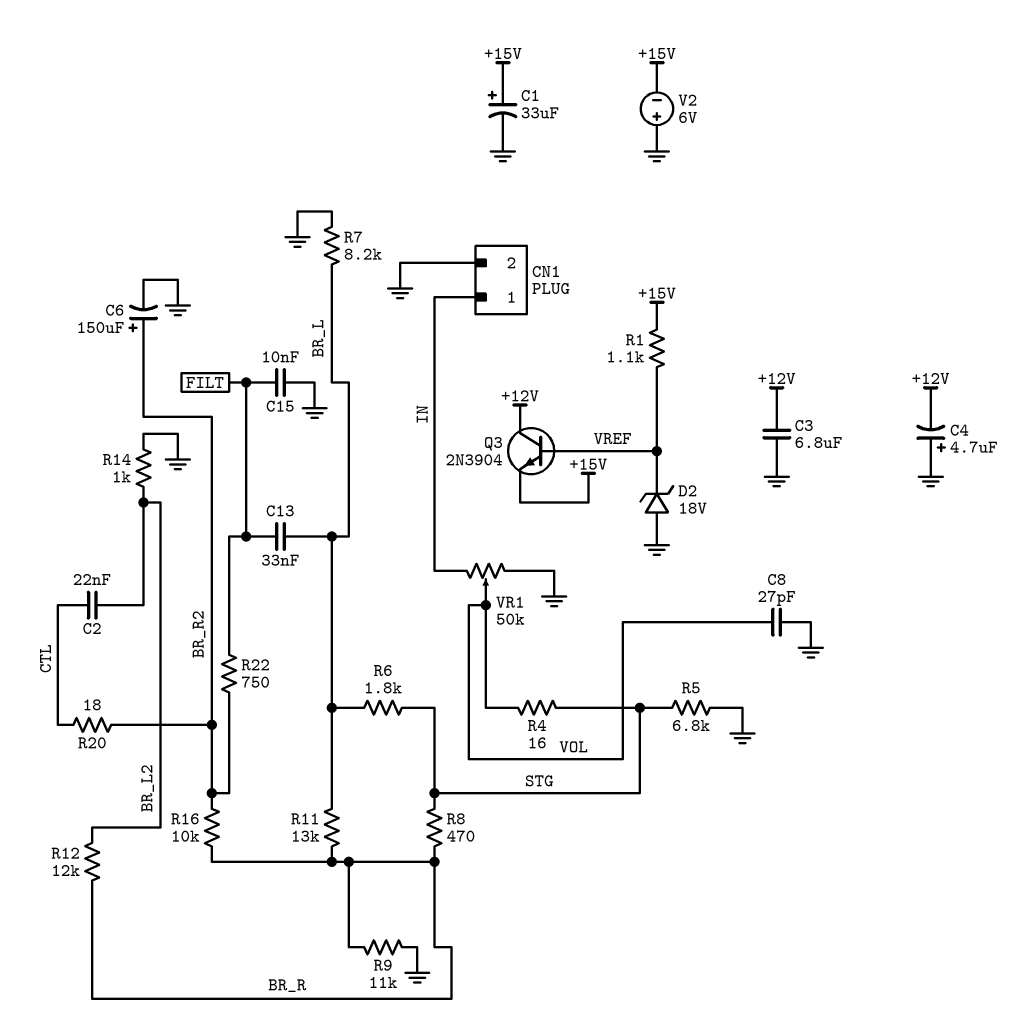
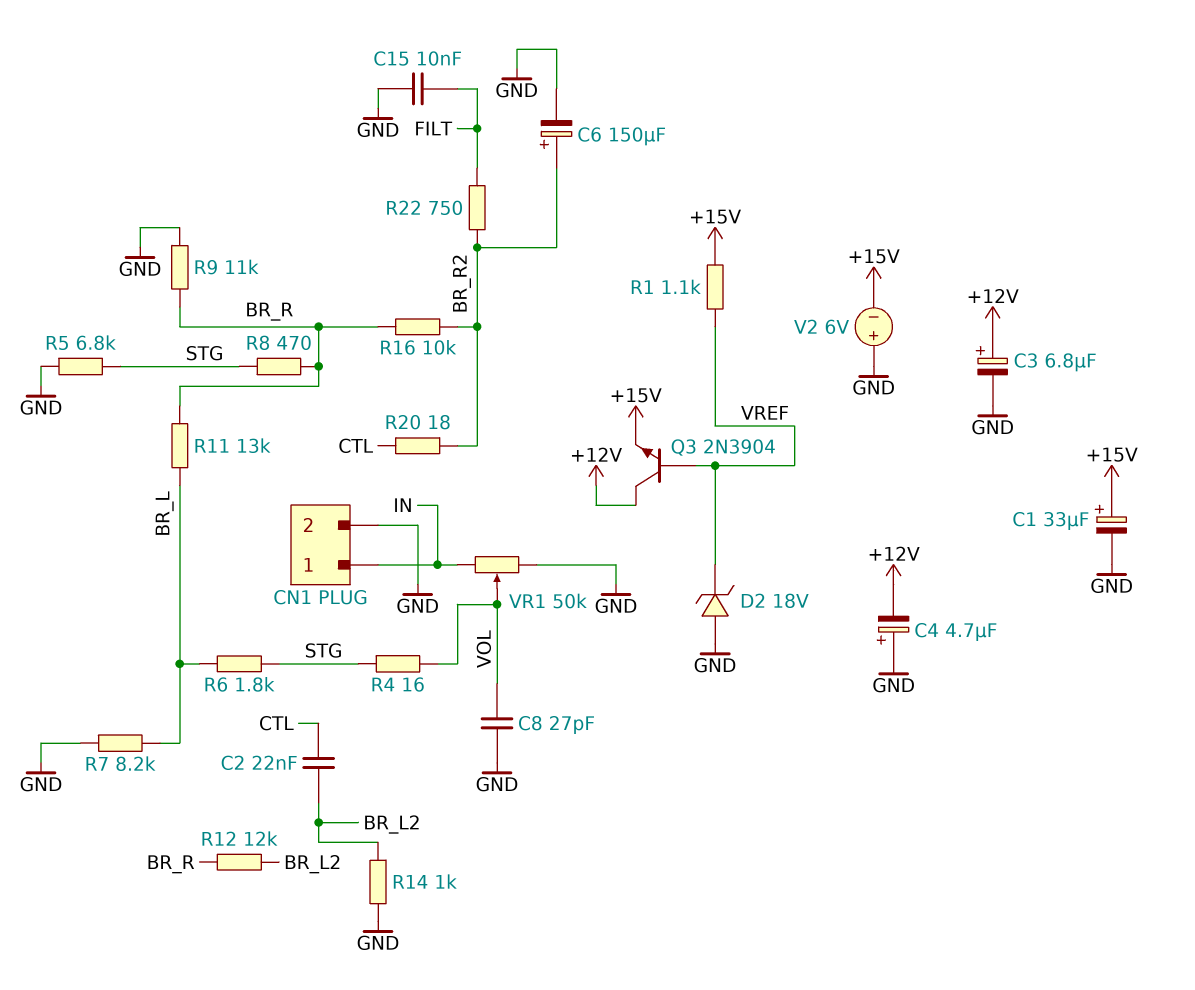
C3: 6.8uF (+12V, GND) -> 6.8uF (plus +12V, minus GND)
C13: 33nF (BR_L, FILT) -> none

